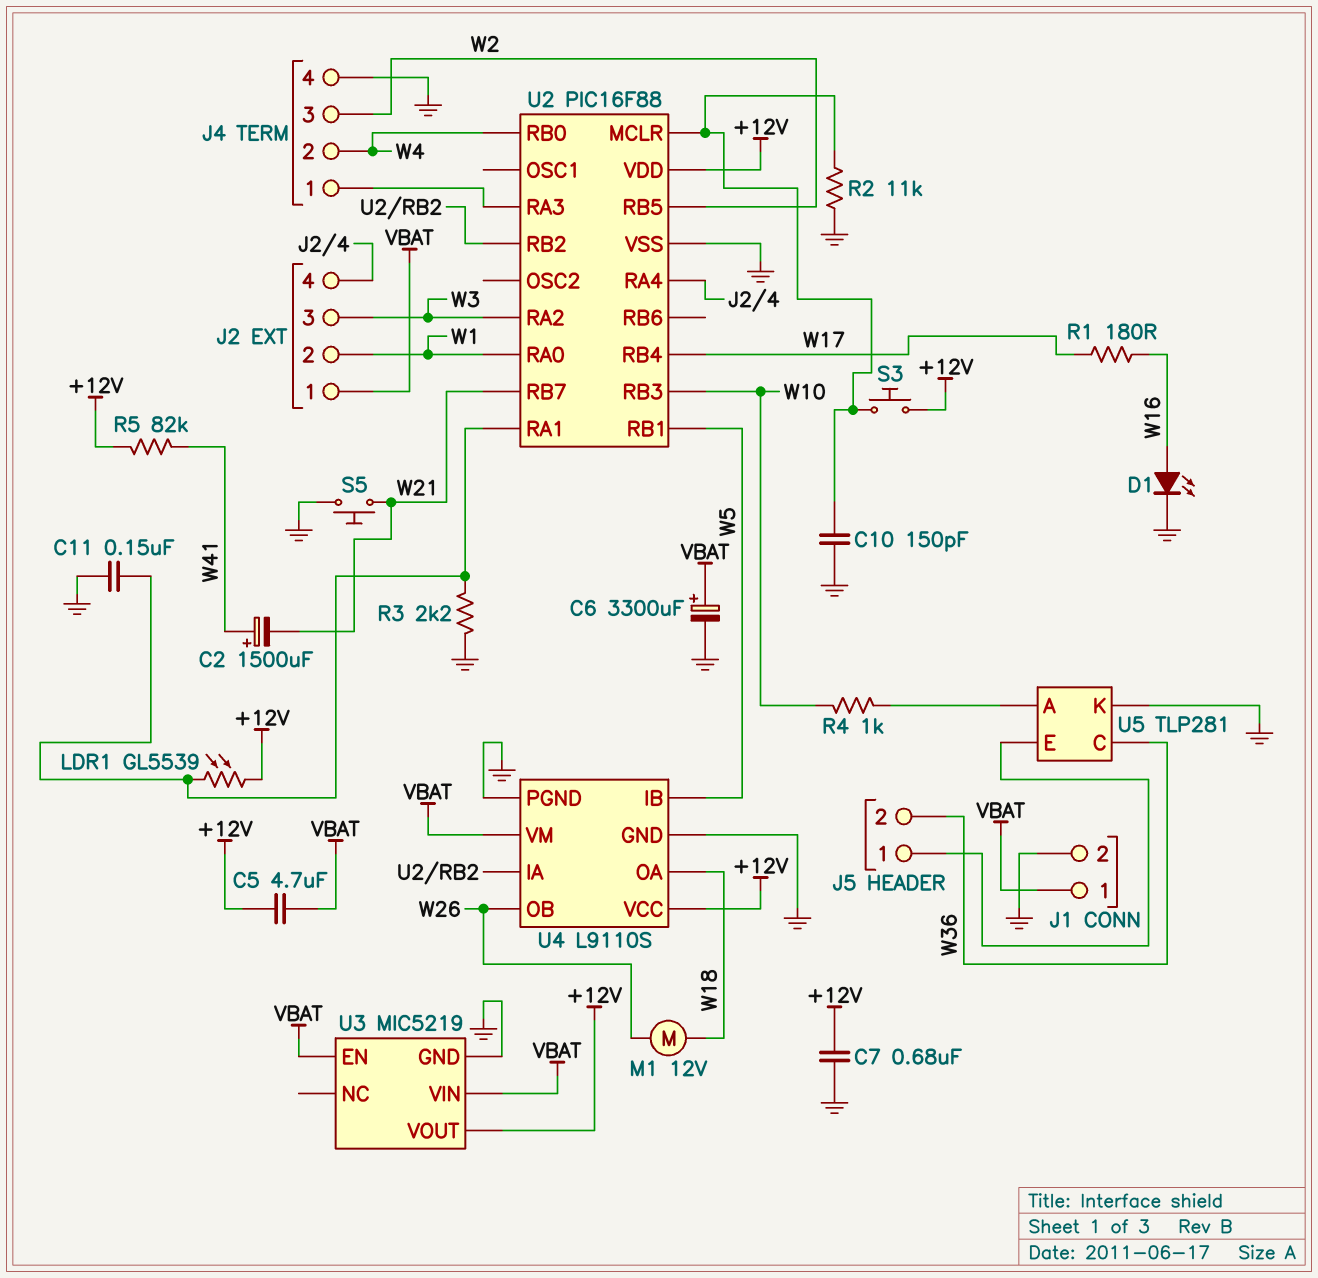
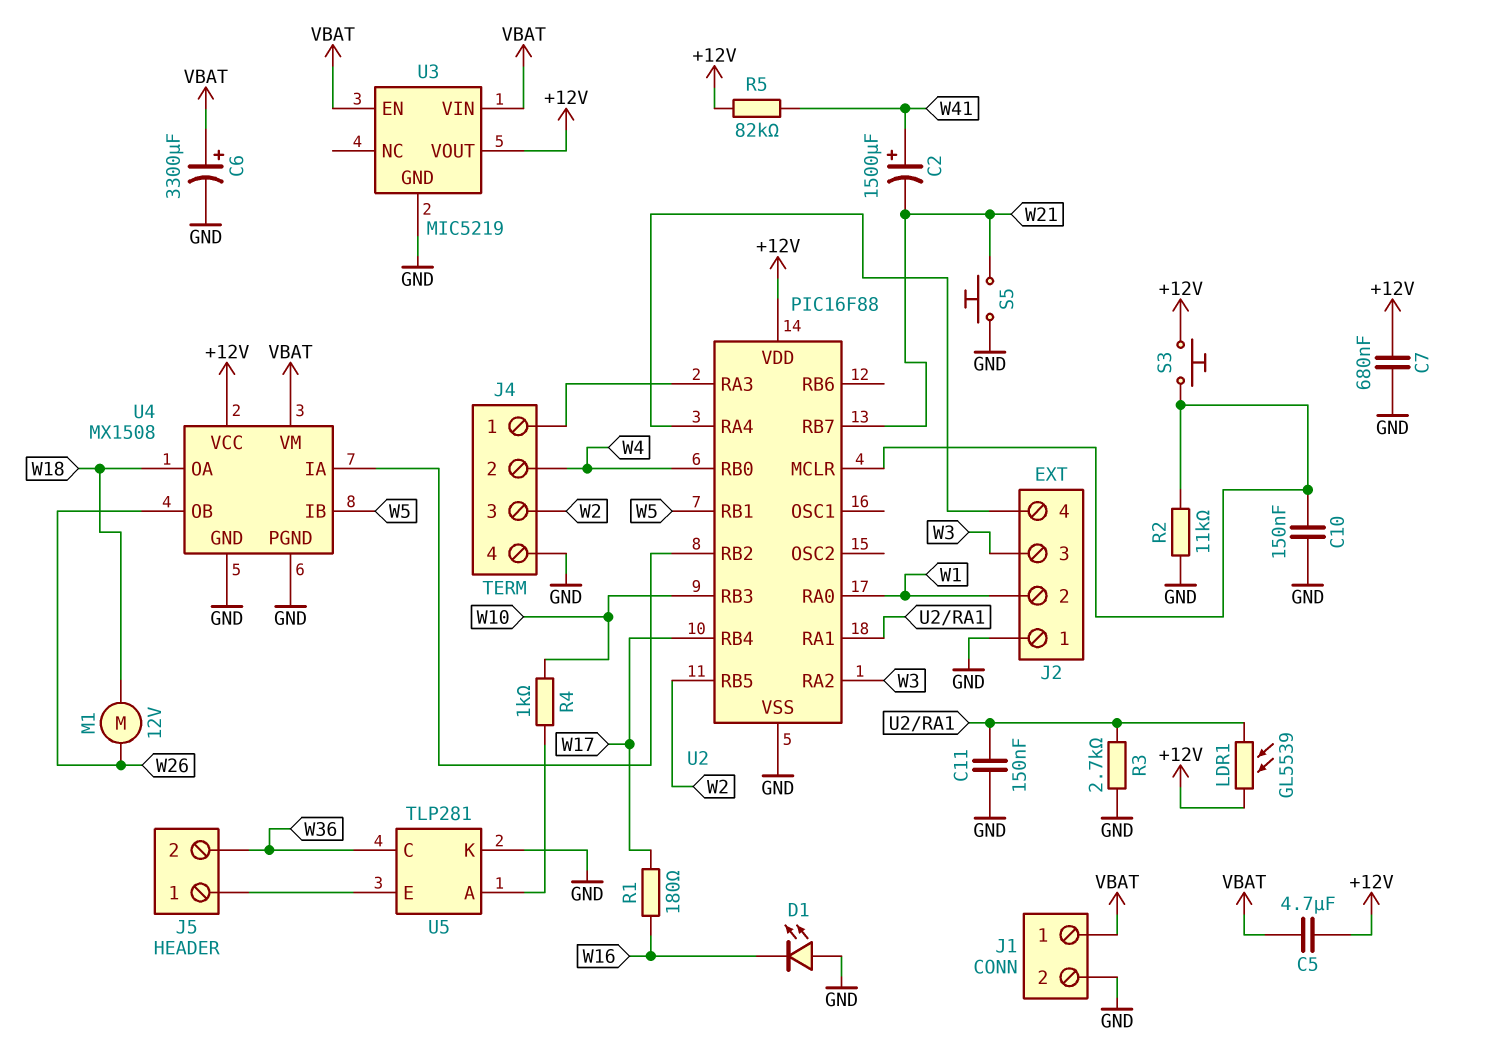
C10: 150pF (GND, U2/MCLR) -> 150nF (GND, U2/MCLR)
D1: LED (A W16, K GND) -> LED (A GND, K W16)
J2 pin 1: VBAT -> GND
R3: 2.2k (GND, U2/RA1) -> 2.7k (GND, U2/RA1)
U4: L9110S -> MX1508

